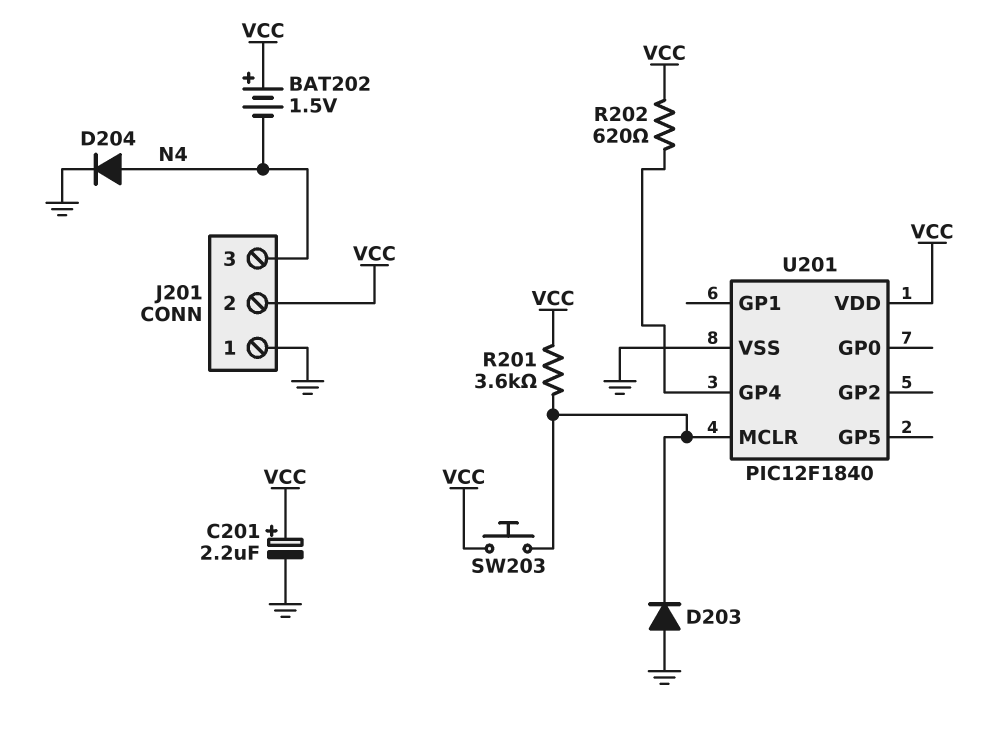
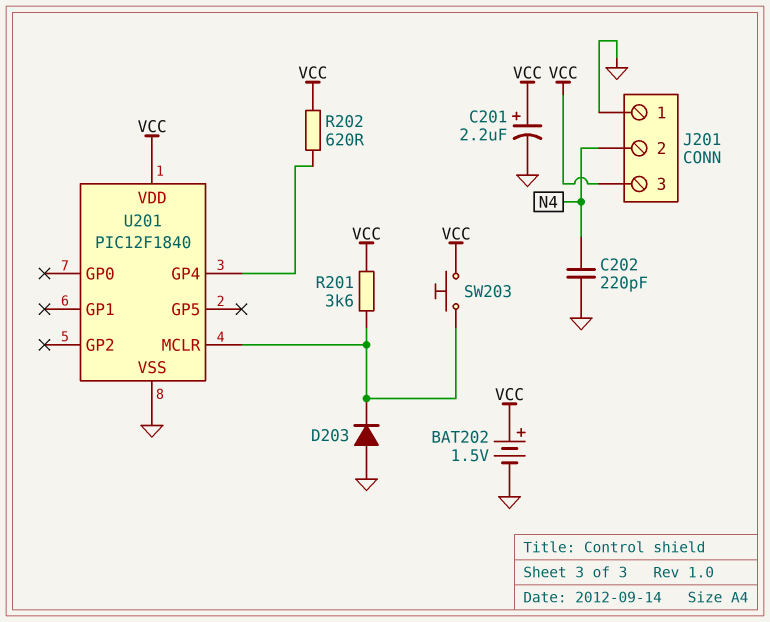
BAT202: 1.5V (plus VCC, minus N4) -> 1.5V (plus VCC, minus GND)
C202: none -> 220pF (GND, N4)
D204: diode (A N4, K GND) -> none
J201 pin 2: VCC -> N4
J201 pin 3: N4 -> VCC

